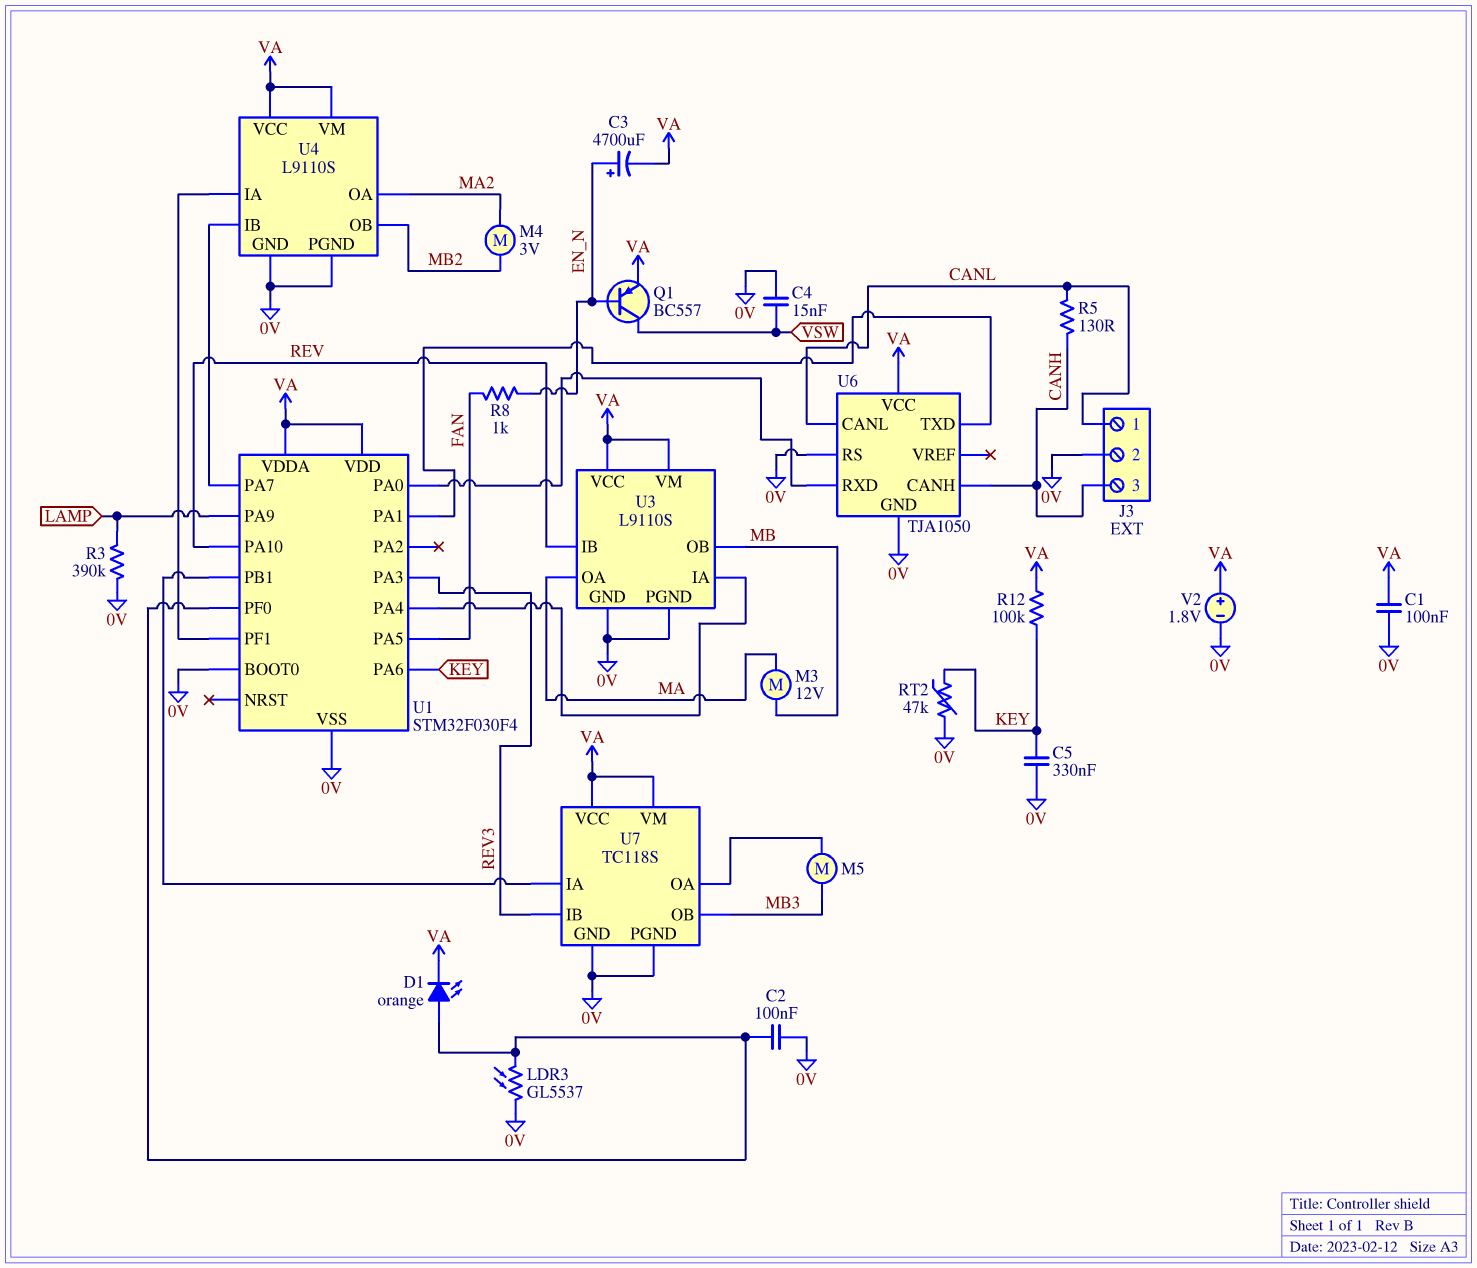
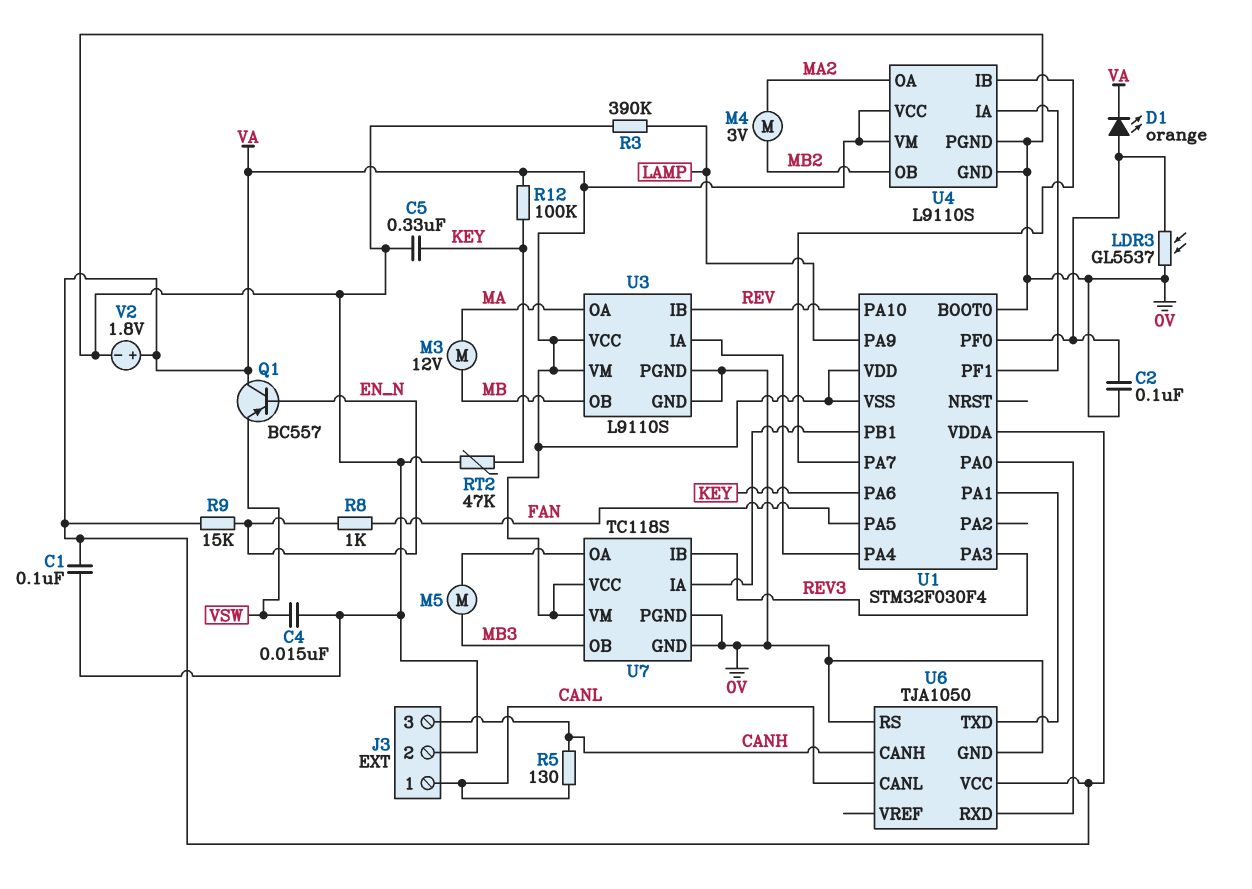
C3: 4700uF (plus EN_N, minus VA) -> none
Q1: PNP BC557 (B EN_N, C VSW, E VA) -> PNP BC557 (B EN_N, C VA, E VSW)
R9: none -> 15k (EN_N, VA)
U1 pin VSS: 0V -> VA

